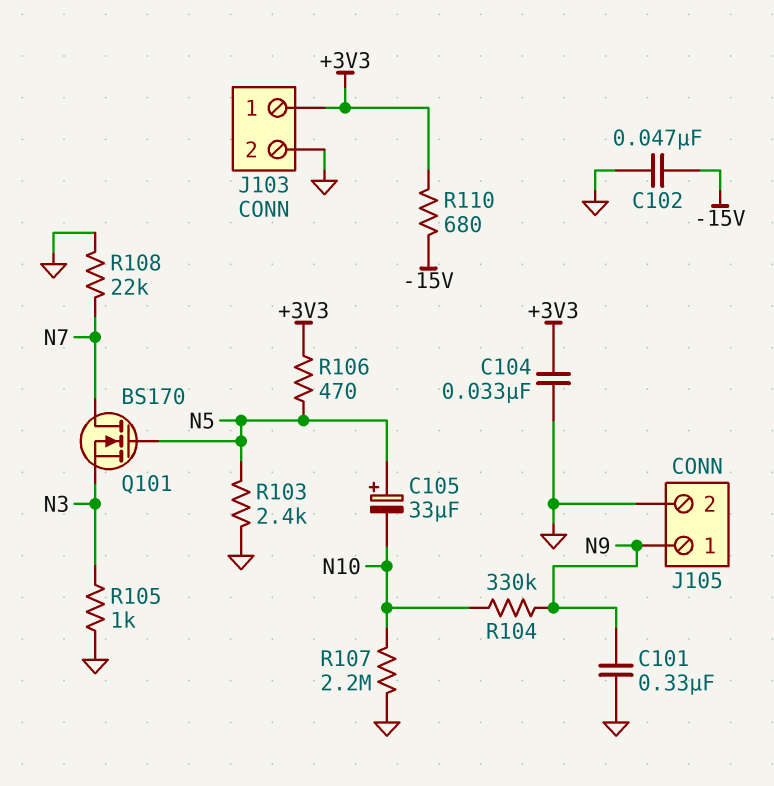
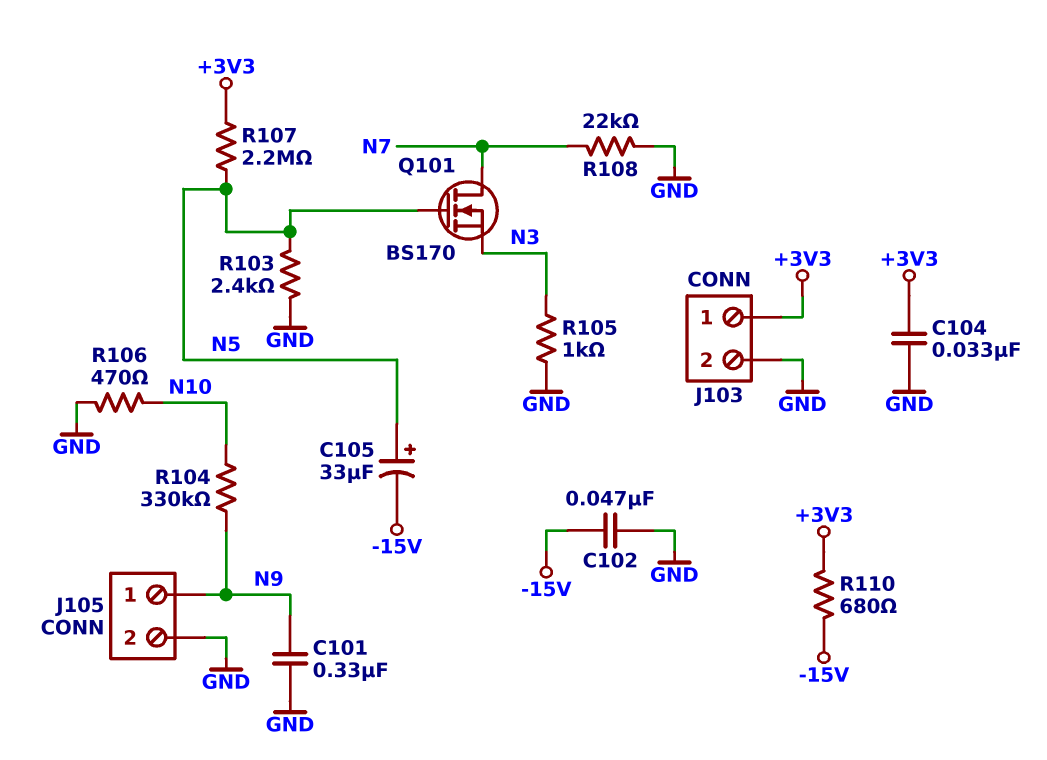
C105: 33uF (plus N5, minus N10) -> 33uF (plus N5, minus -15V)
R106: 470 (+3V3, N5) -> 470 (GND, N10)
R107: 2.2M (GND, N10) -> 2.2M (+3V3, N5)

